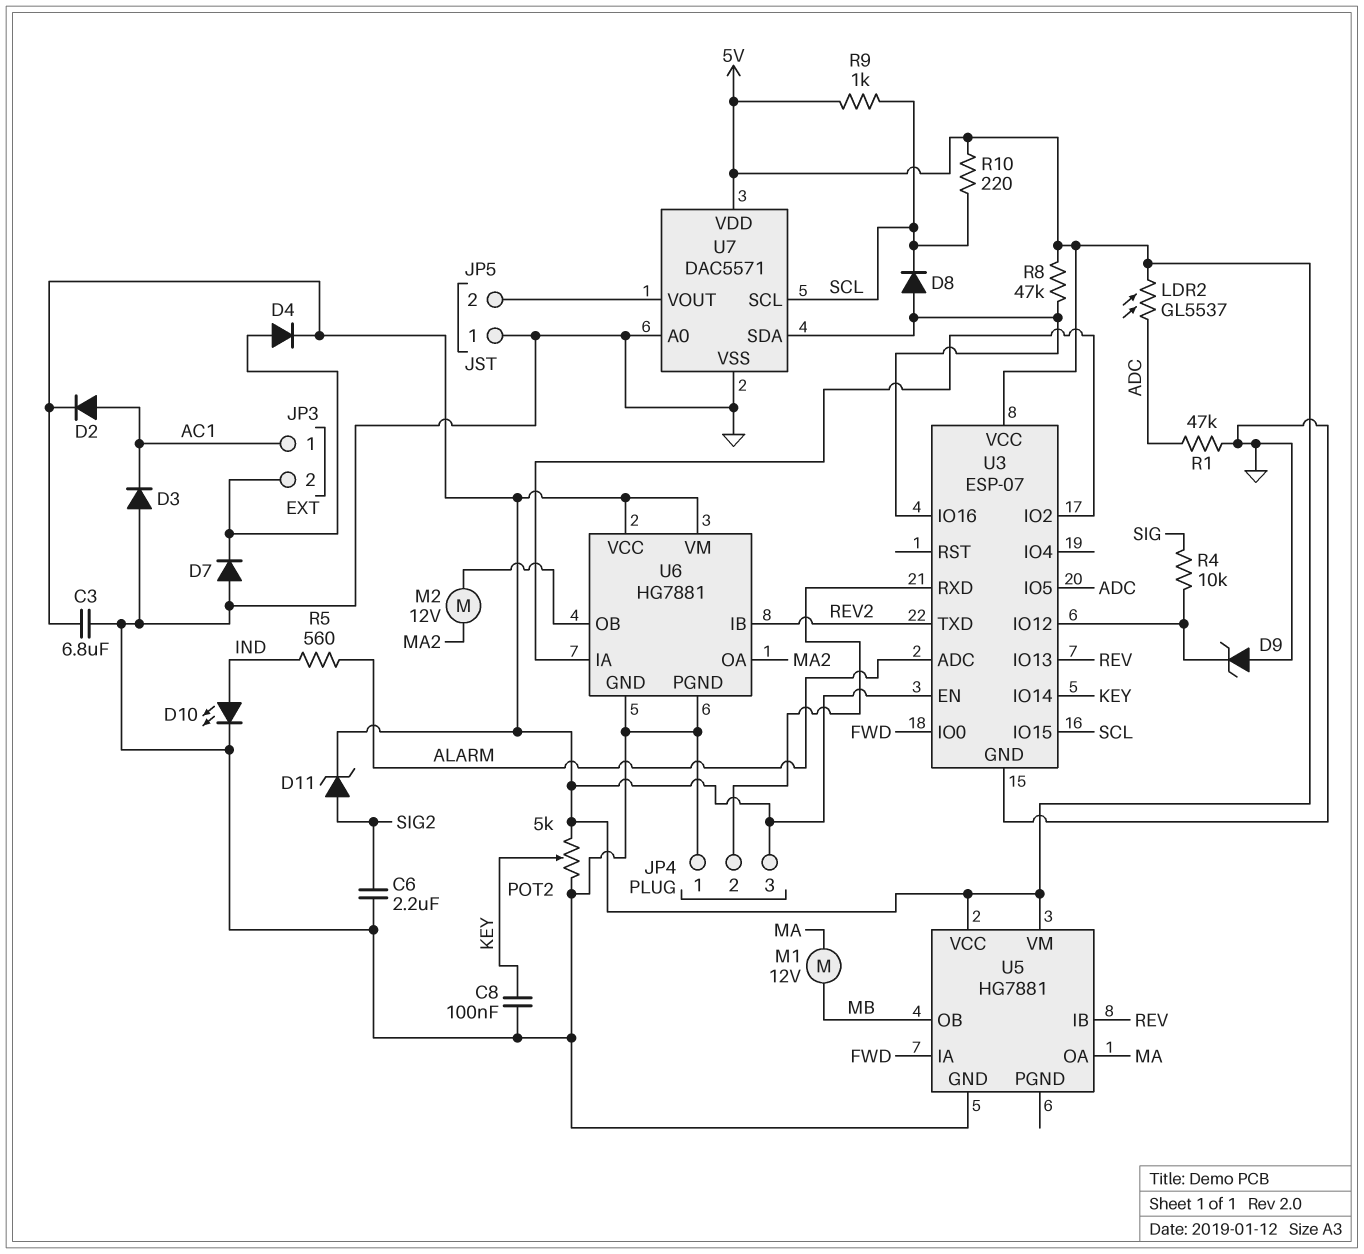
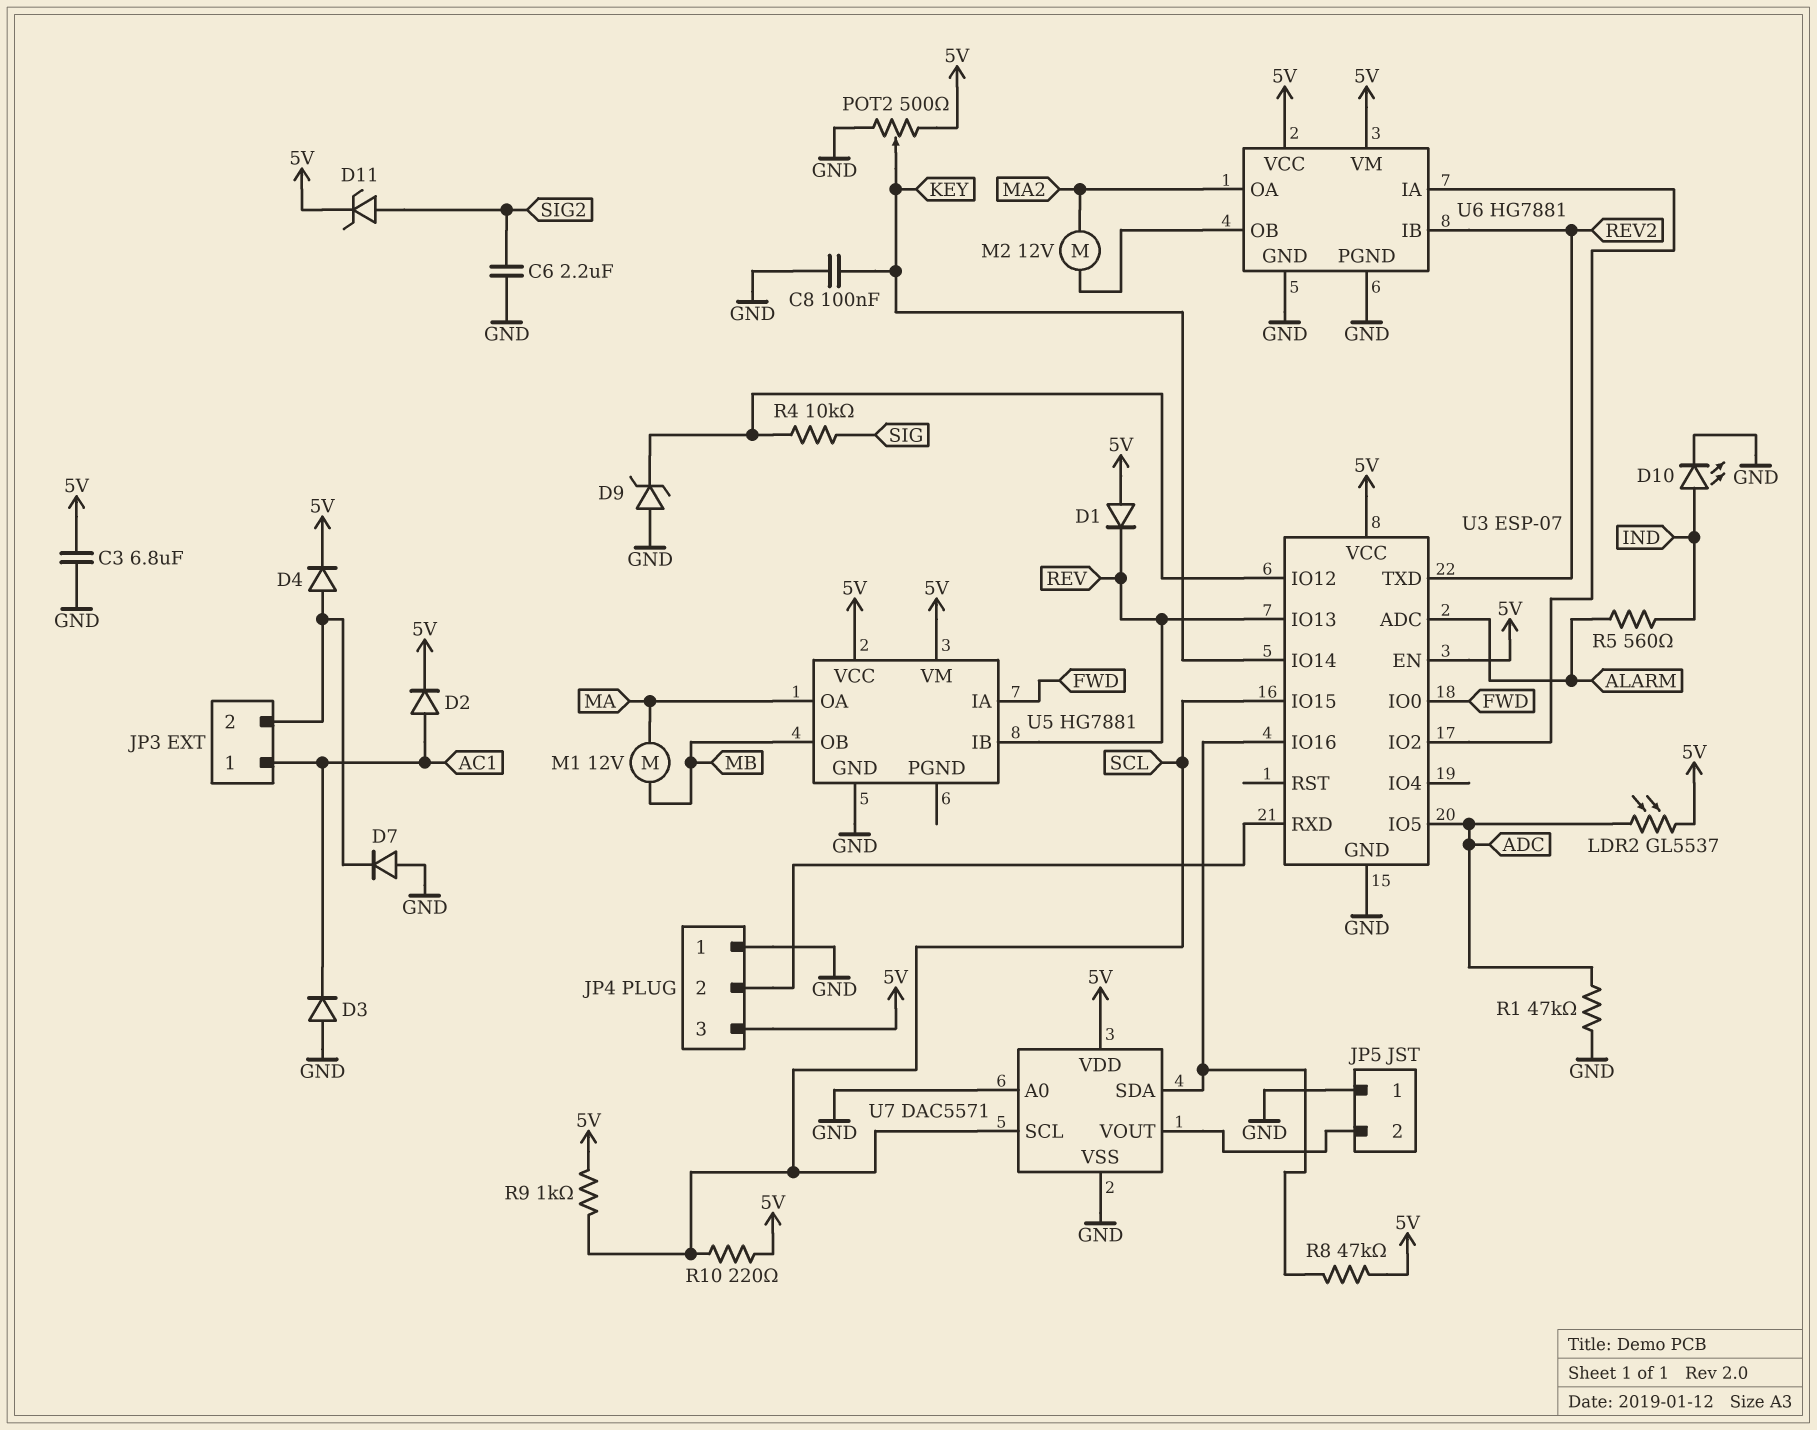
D1: none -> diode (A 5V, K REV)
D8: diode (A U3/IO16, K SCL) -> none
POT2: 5k (5V, GND, wiper KEY) -> 500 (5V, GND, wiper KEY)

